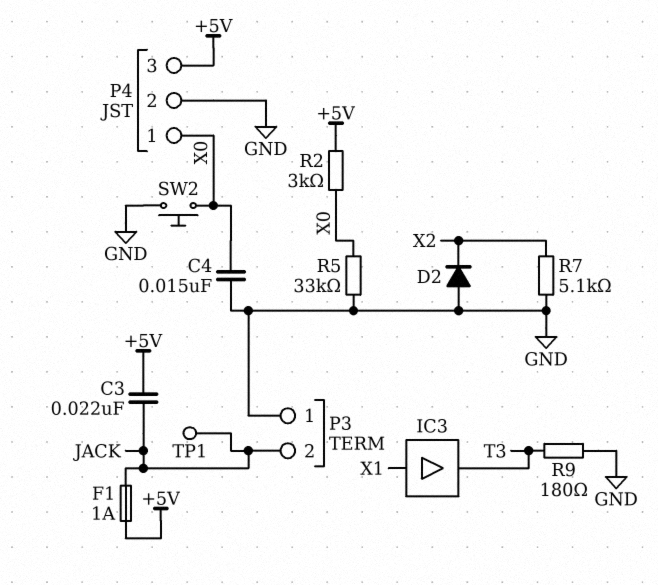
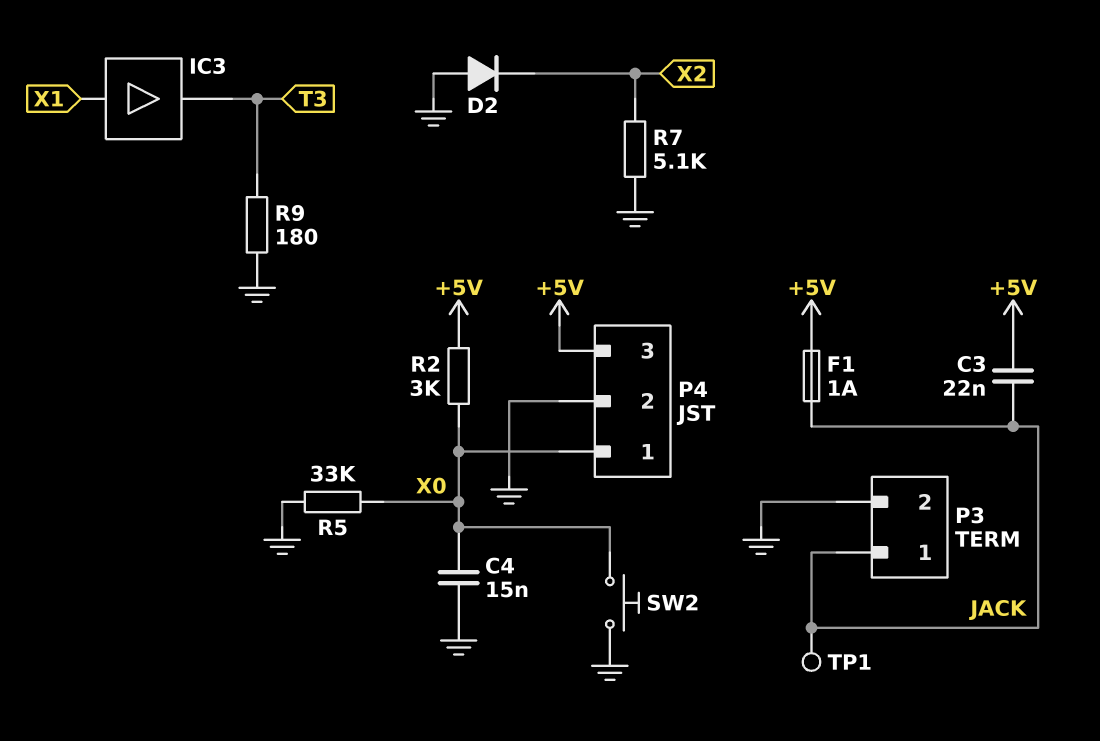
P3 pin 1: GND -> JACK
P3 pin 2: JACK -> GND

